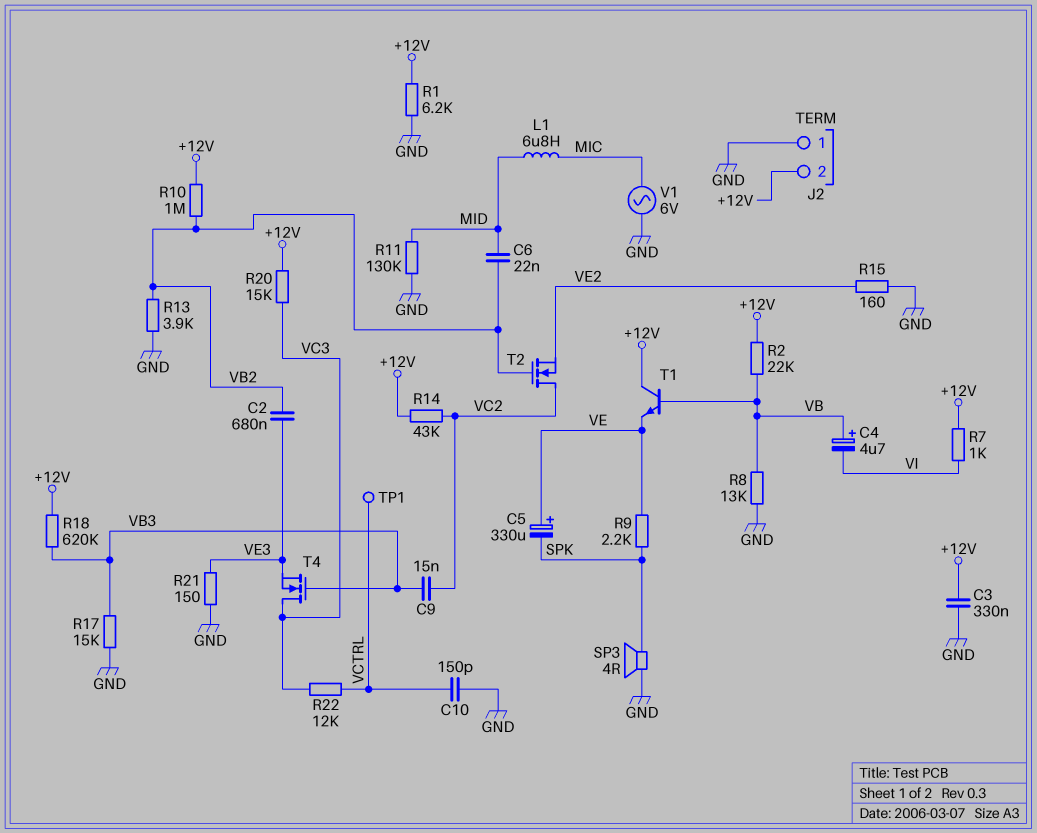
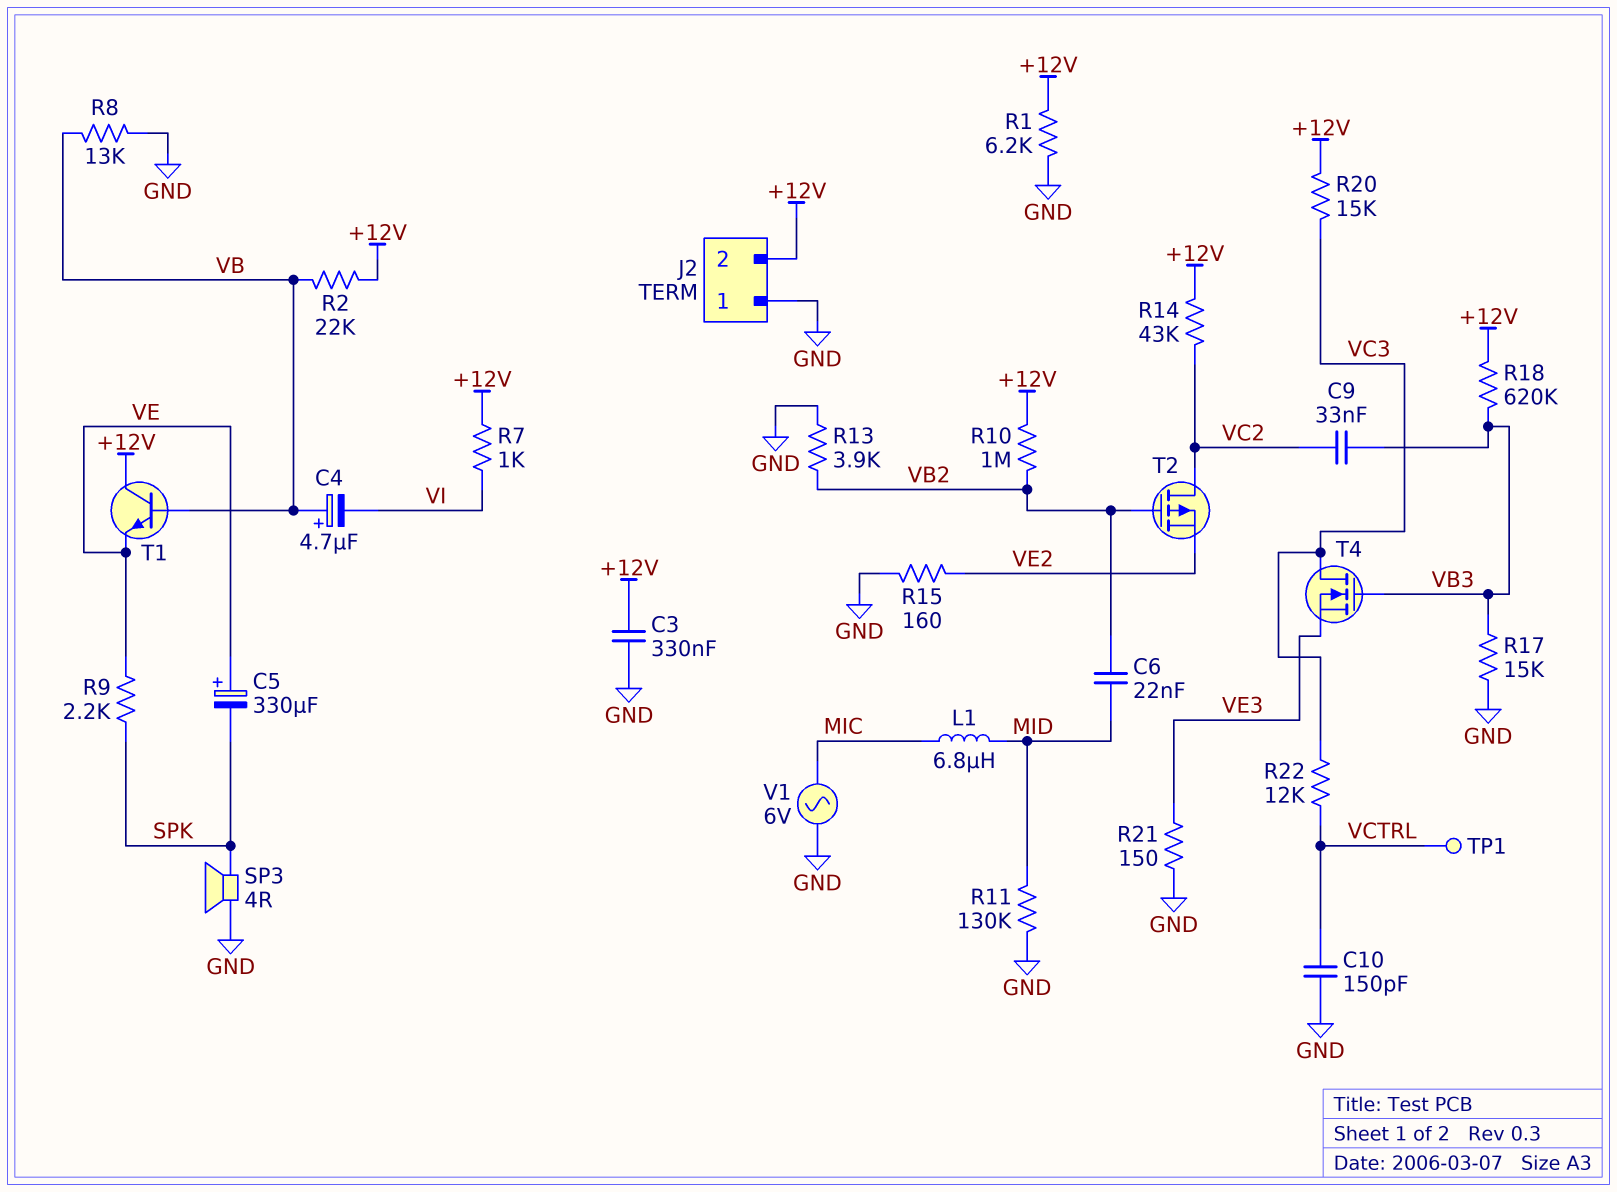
C2: 680nF (VB2, VE3) -> none
C9: 15nF (VB3, VC2) -> 33nF (VB3, VC2)
T2: NMOS (G VB2, D VC2, S VE2) -> PMOS (G VB2, D VC2, S VE2)

